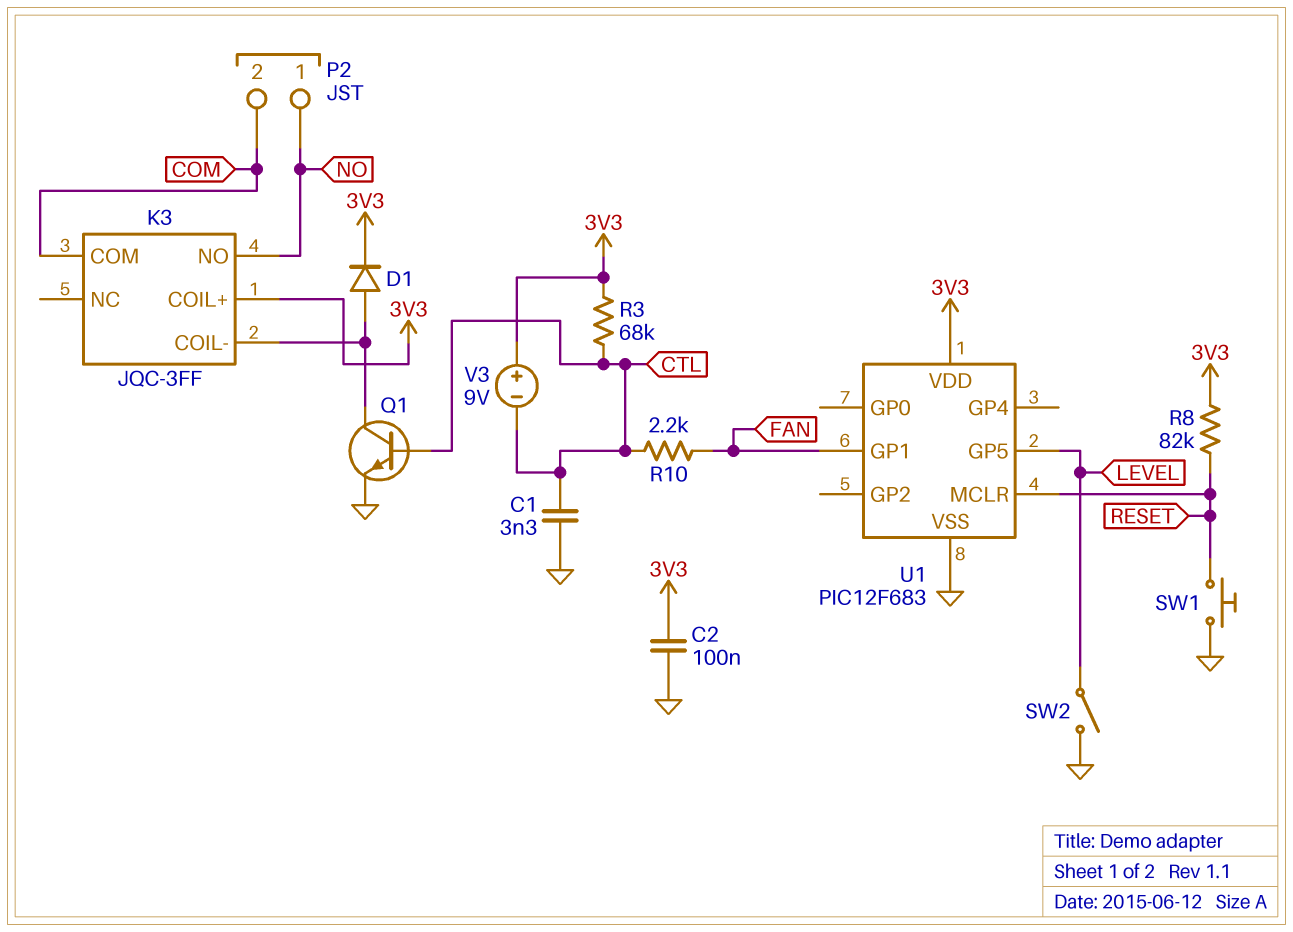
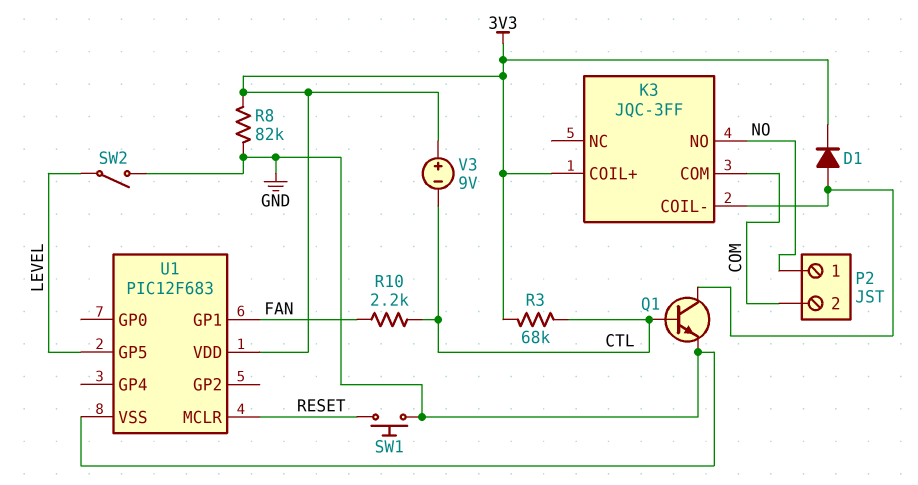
C1: 3.3nF (CTL, GND) -> none
C2: 100nF (3V3, GND) -> none
R8: 82k (3V3, RESET) -> 82k (3V3, GND)

